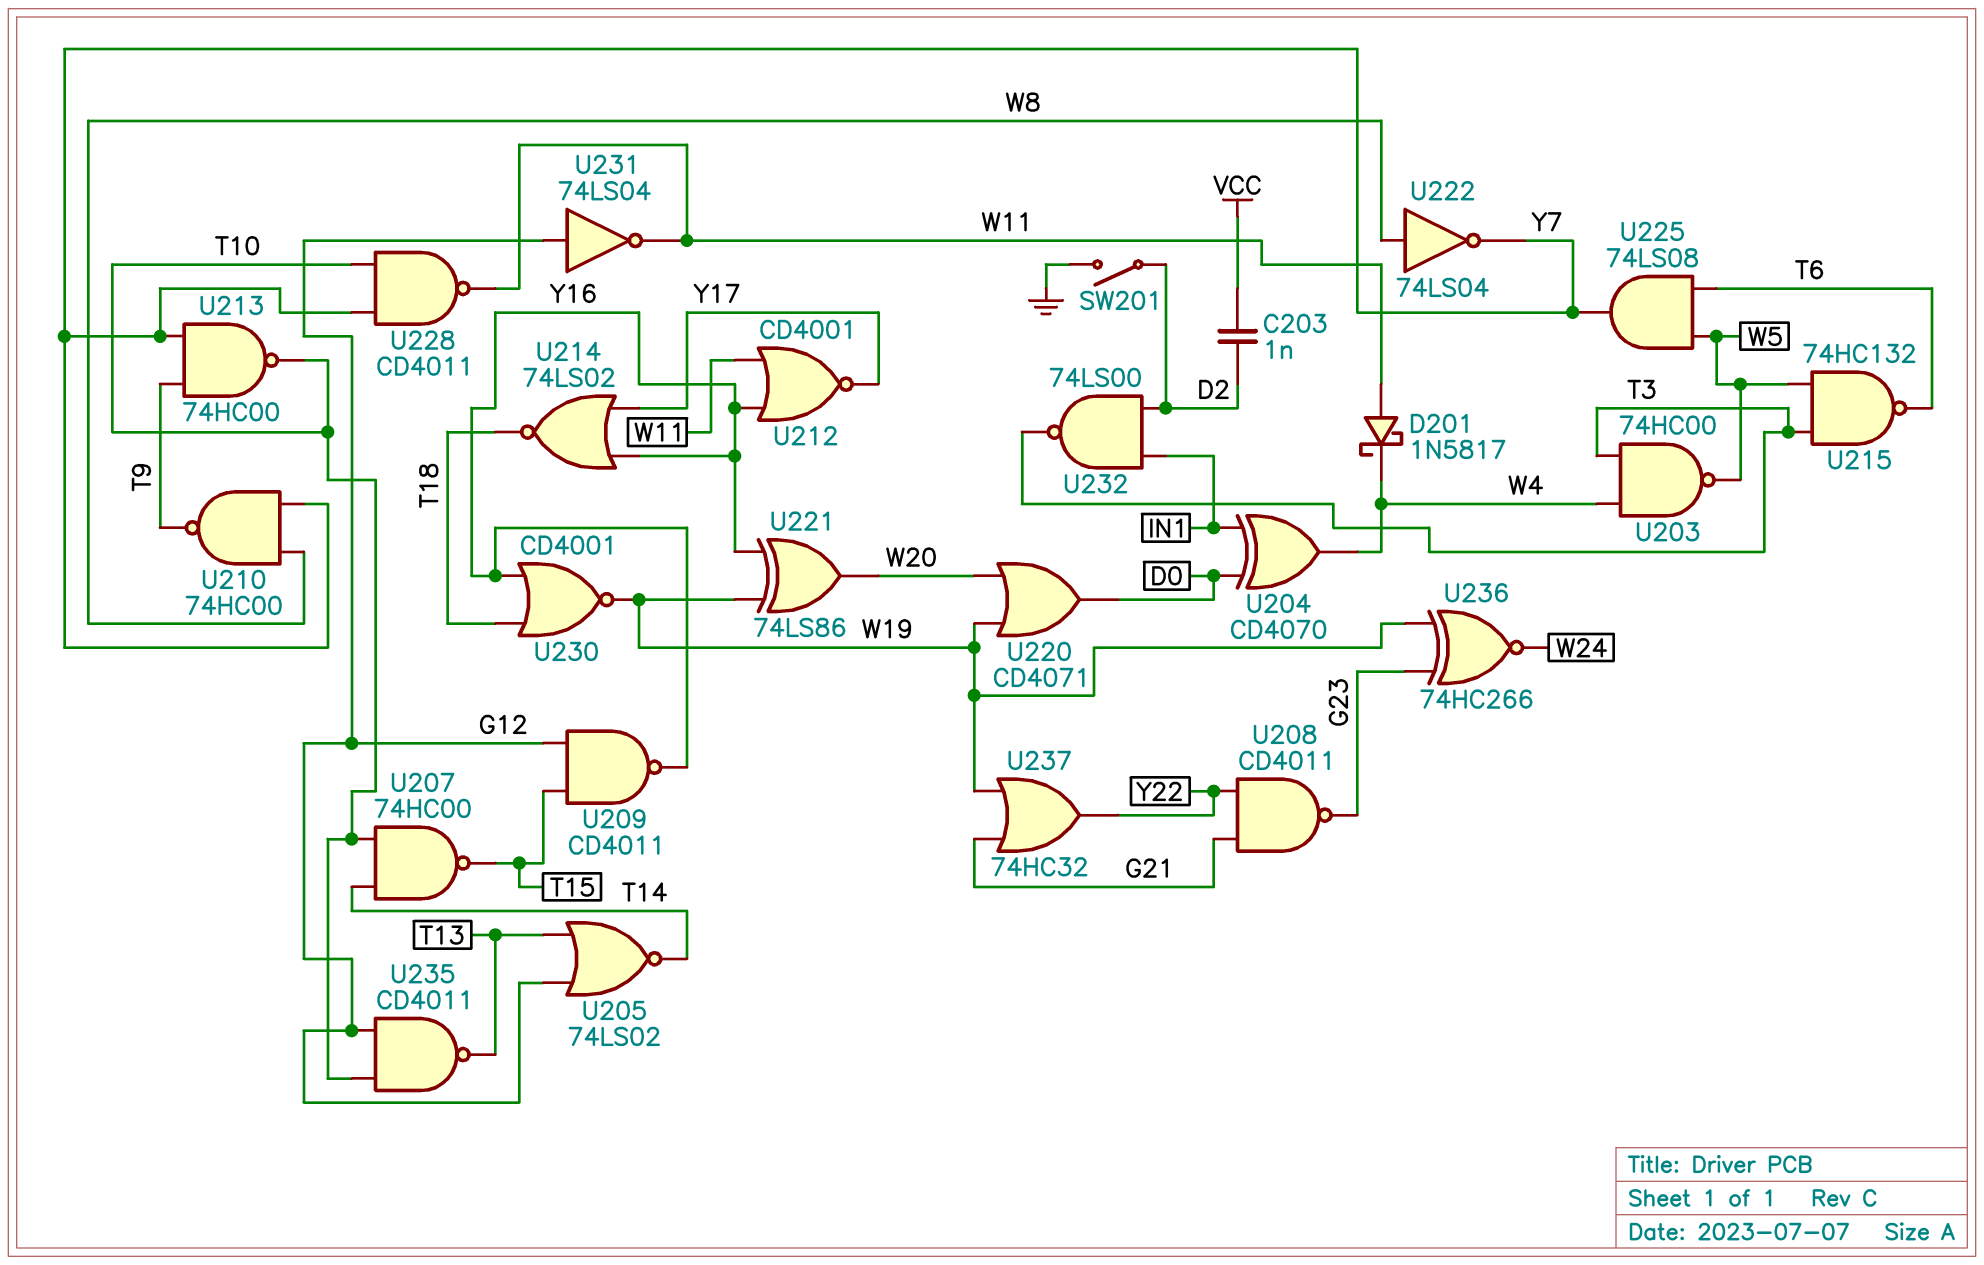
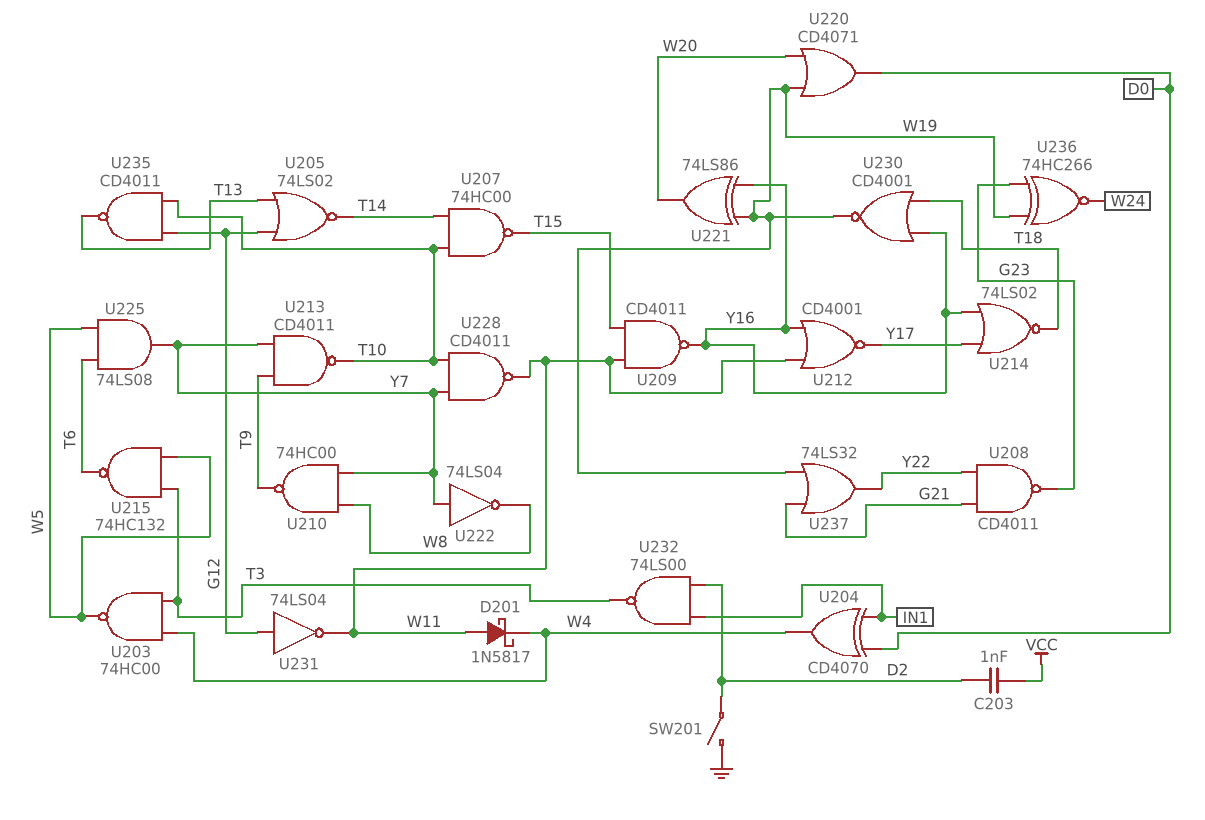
U209: NAND CD4011 (in G12, in T15, out Y16) -> NAND CD4011 (in T15, in W11, out Y16)
U213: NAND 74HC00 (in T9, in Y7, out T10) -> NAND CD4011 (in T9, in Y7, out T10)
U222: NOT 74LS04 (in W8, out Y7) -> NOT 74LS04 (in Y7, out W8)
U237: OR 74HC32 (in G21, in W19, out Y22) -> OR 74LS32 (in G21, in W19, out Y22)

